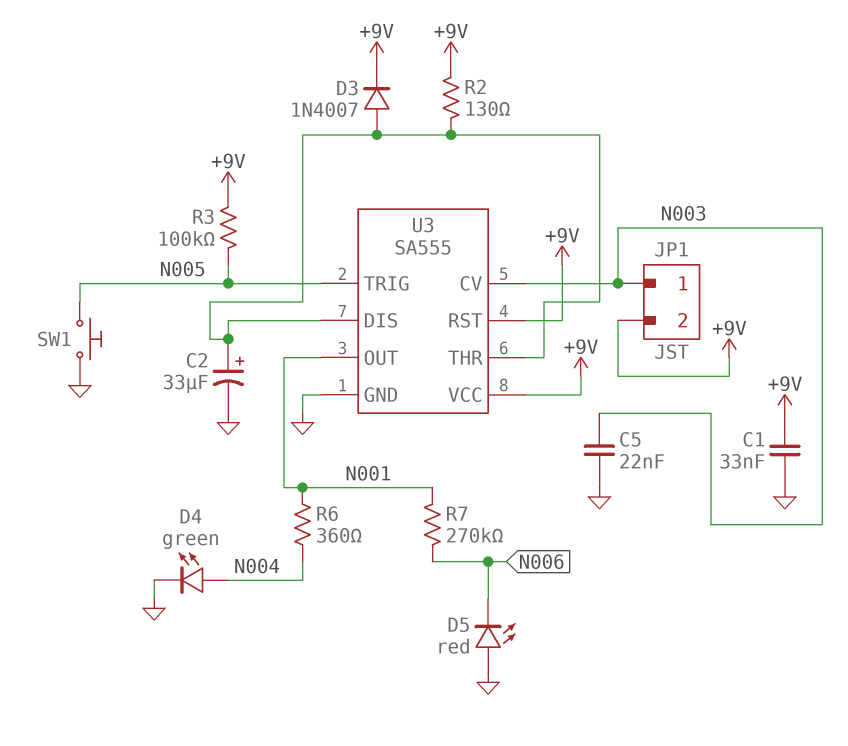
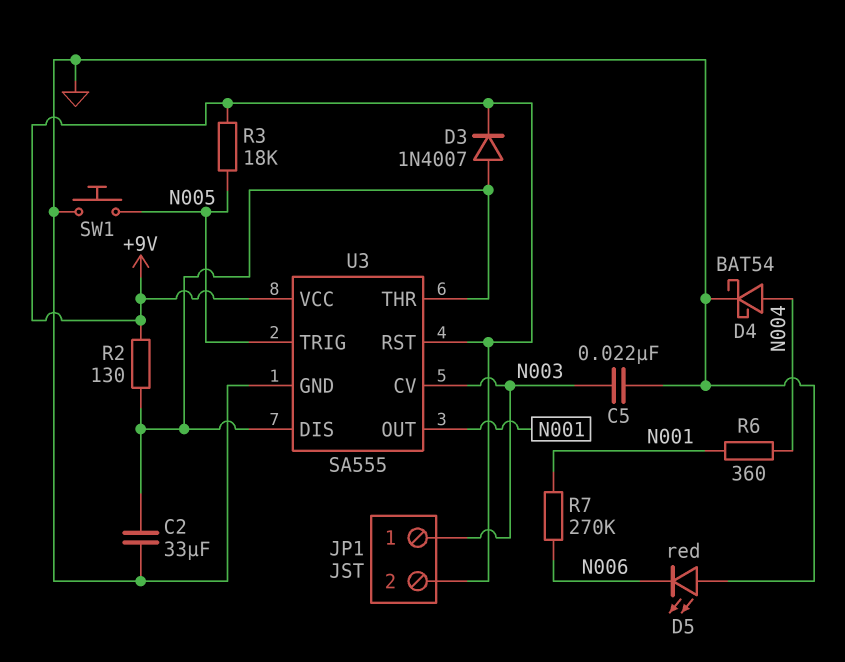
C1: 33nF (+9V, GND) -> none
C2: 33uF (plus U3/DIS, minus GND) -> 33uF (GND, U3/DIS)
D4: LED green (A N004, K GND) -> schottky BAT54 (A N004, K GND)
R3: 100k (+9V, N005) -> 18k (+9V, N005)

